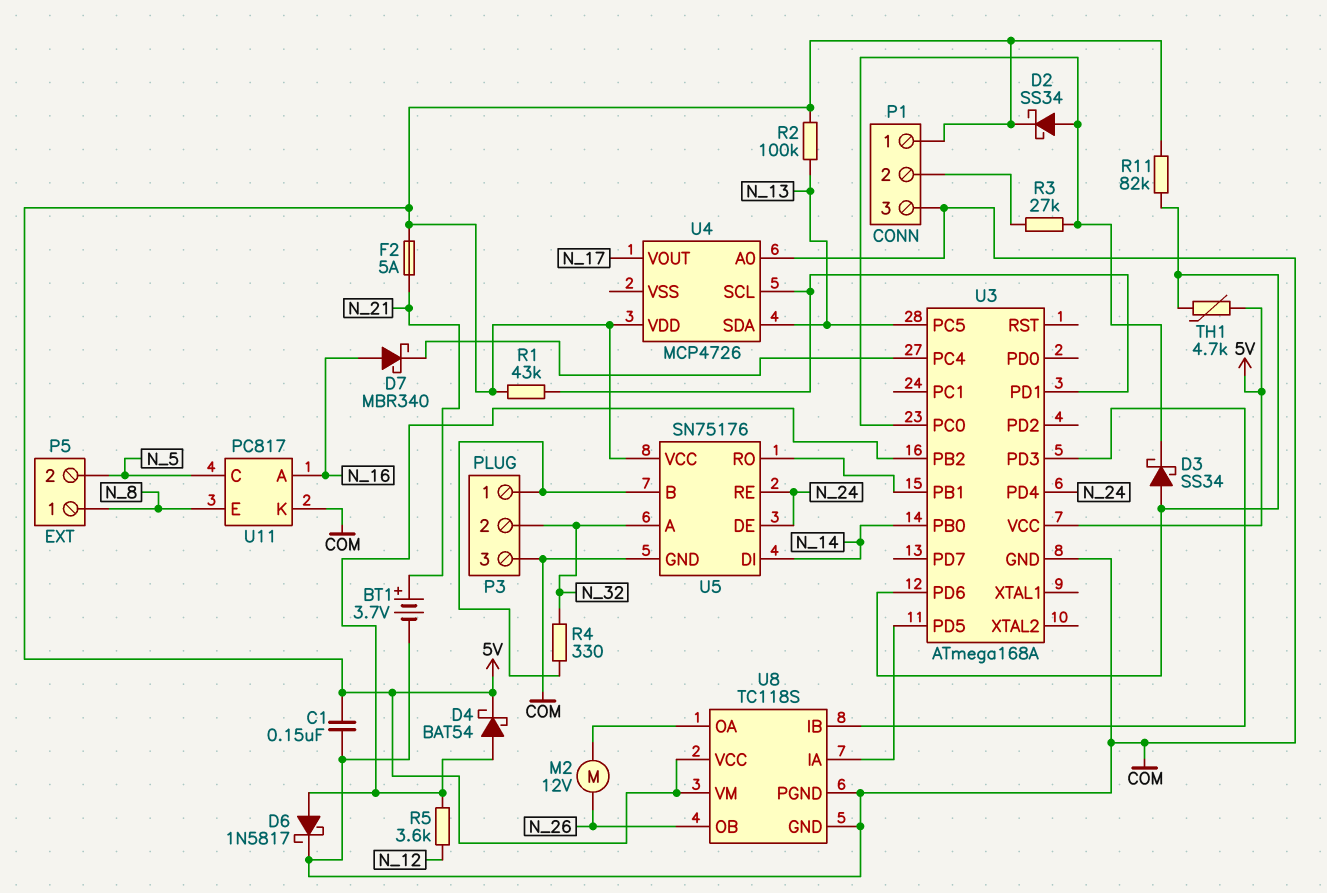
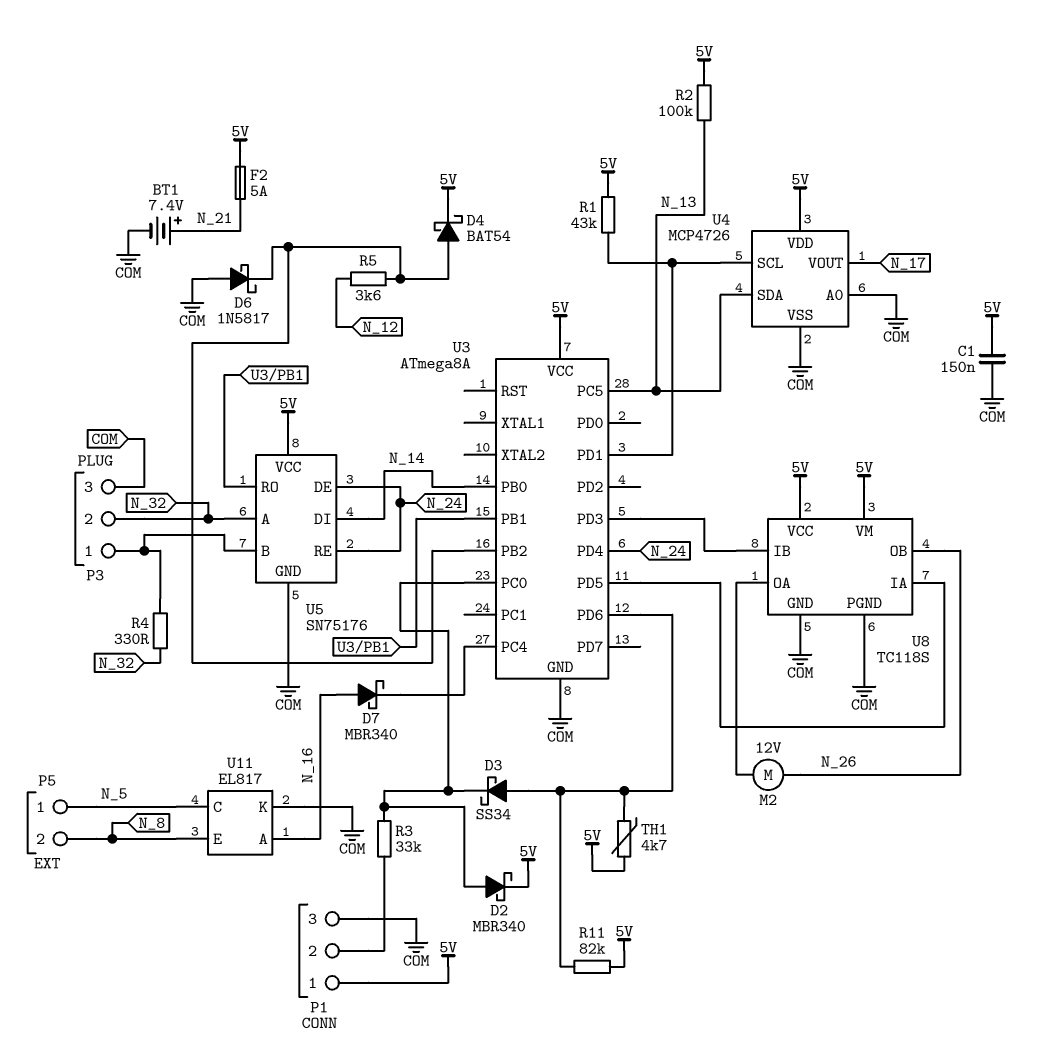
BT1: 3.7V (plus N_21, minus COM) -> 7.4V (plus N_21, minus COM)
D2: schottky SS34 (A U3/PC0, K 5V) -> schottky MBR340 (A U3/PC0, K 5V)
D6: schottky 1N5817 (A U3/PB2, K COM) -> schottky 1N5817 (A COM, K U3/PB2)
P5 pin 1: N_8 -> N_5
P5 pin 2: N_5 -> N_8
R3: 27k (P1/2, U3/PC0) -> 33k (P1/2, U3/PC0)
U3: ATmega168A -> ATmega8A
U4 pin VSS: none -> COM
U11: PC817 -> EL817

